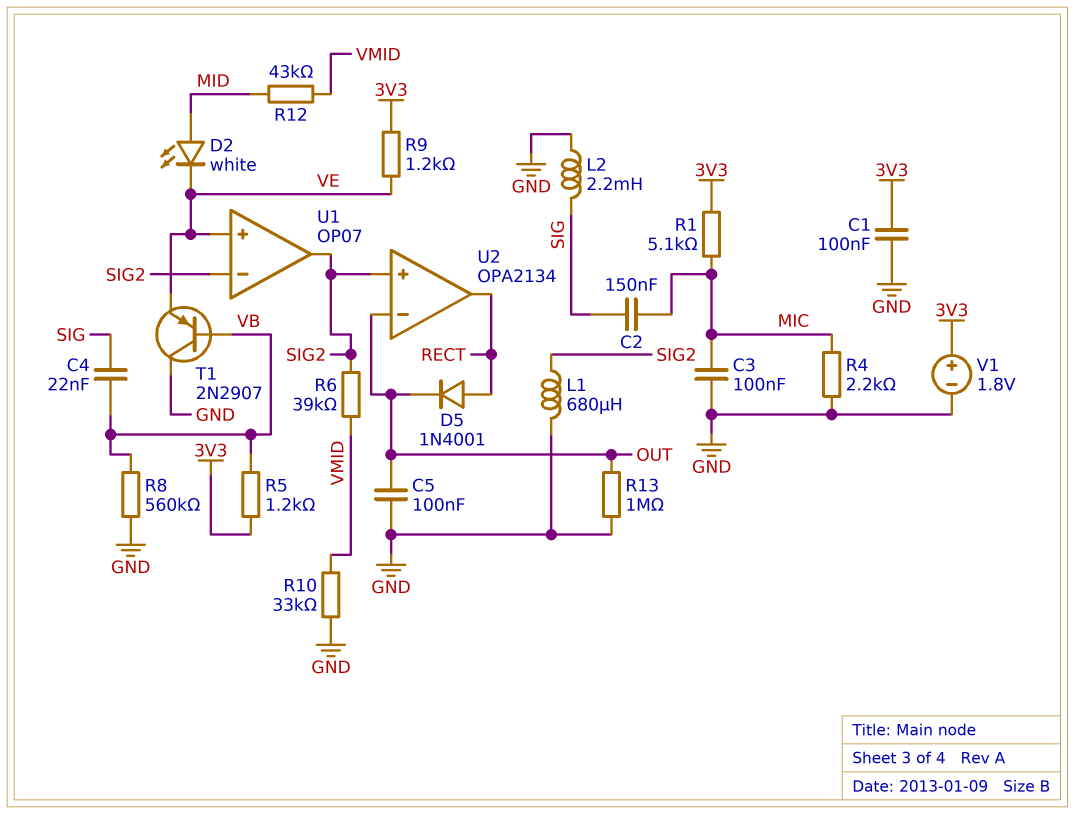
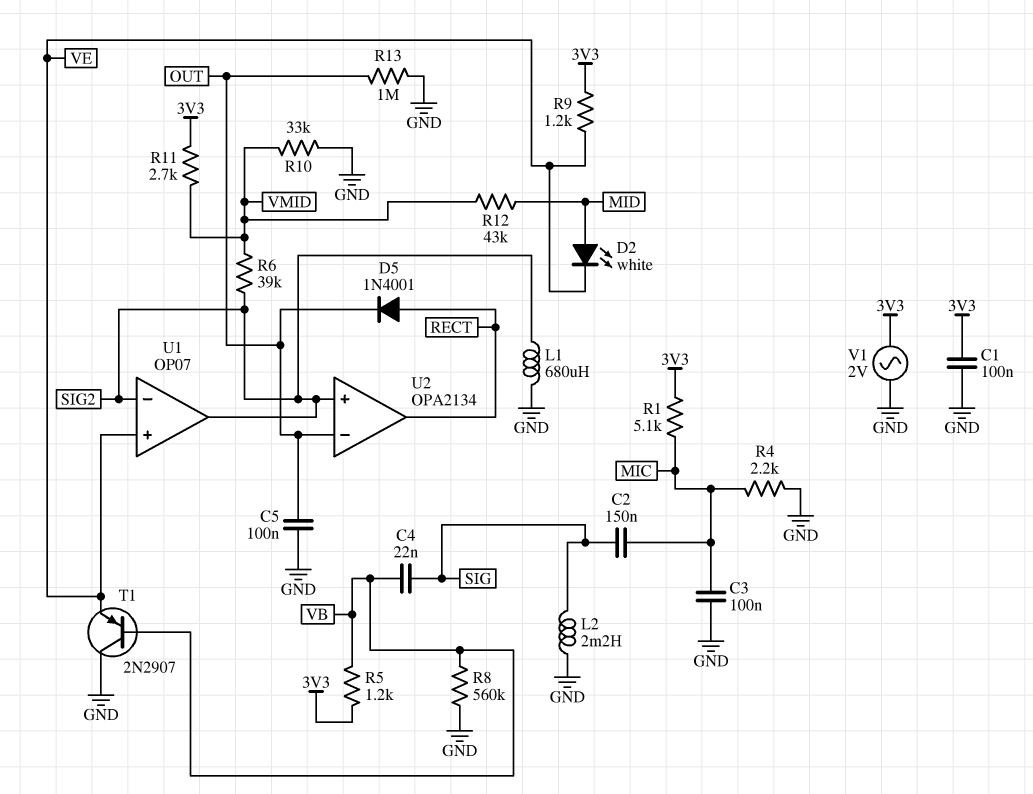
R11: none -> 2.7k (3V3, VMID)
V1: 1.8V (plus 3V3, minus GND) -> AC 2V (3V3, GND)

